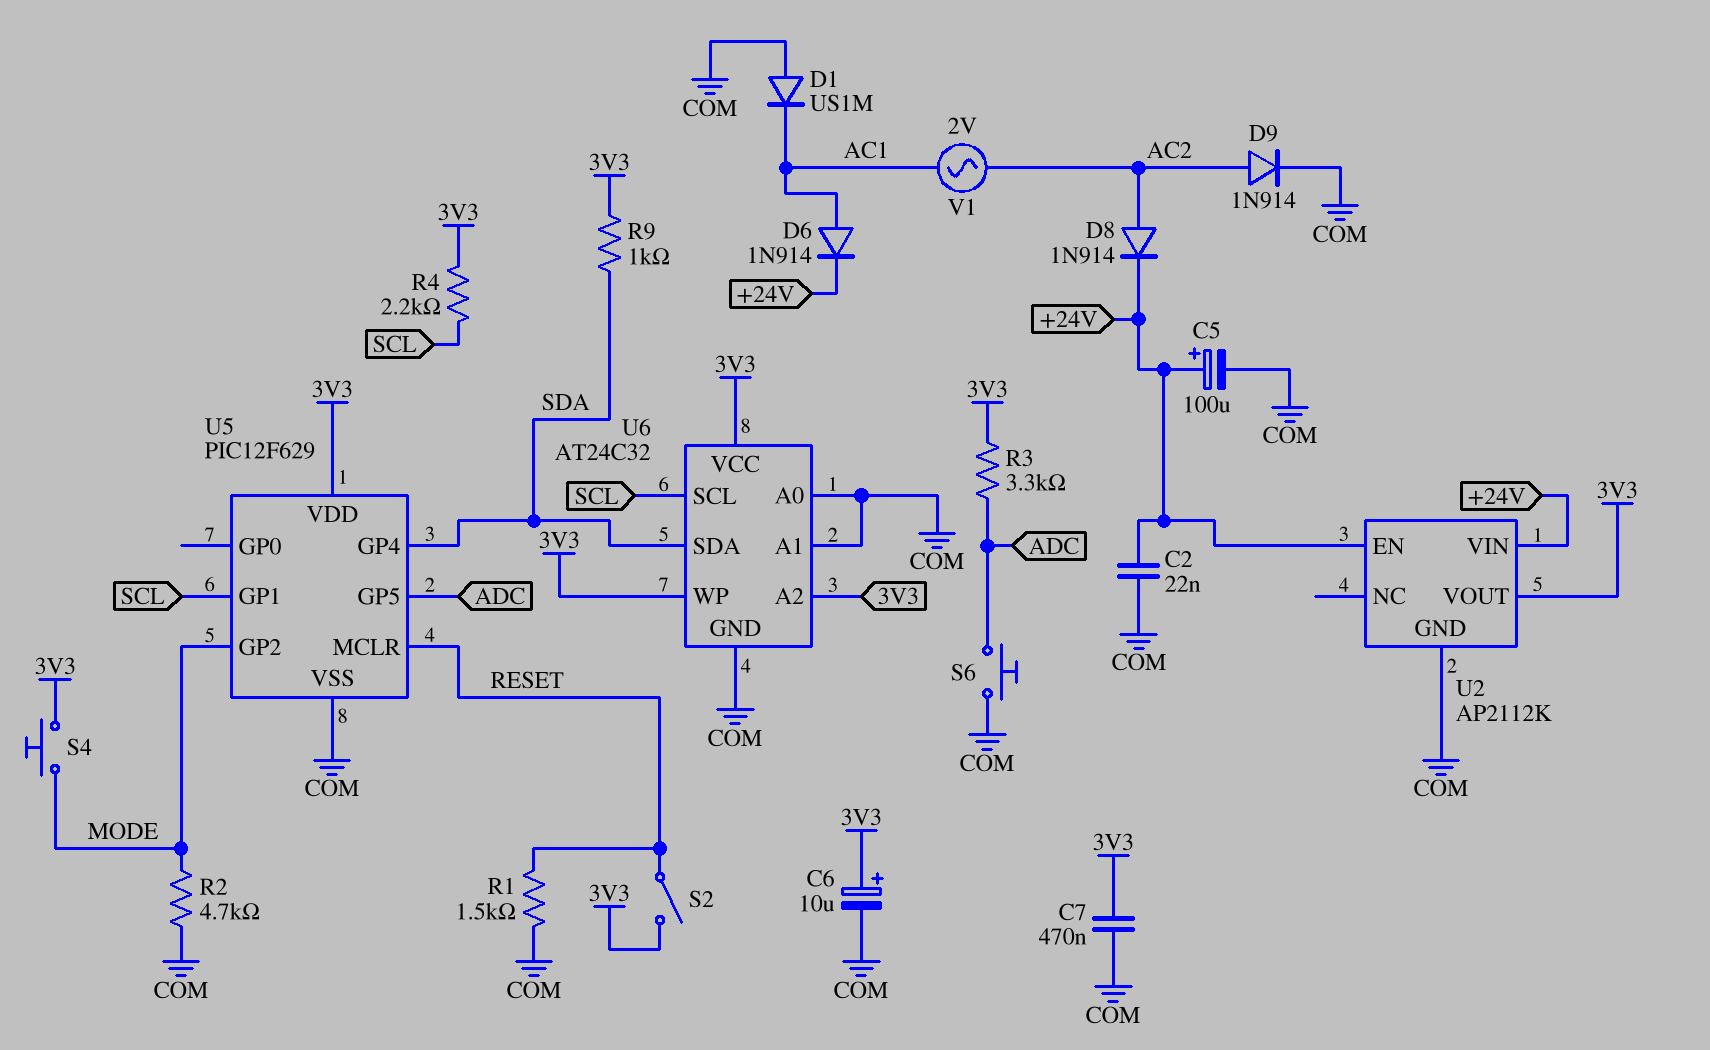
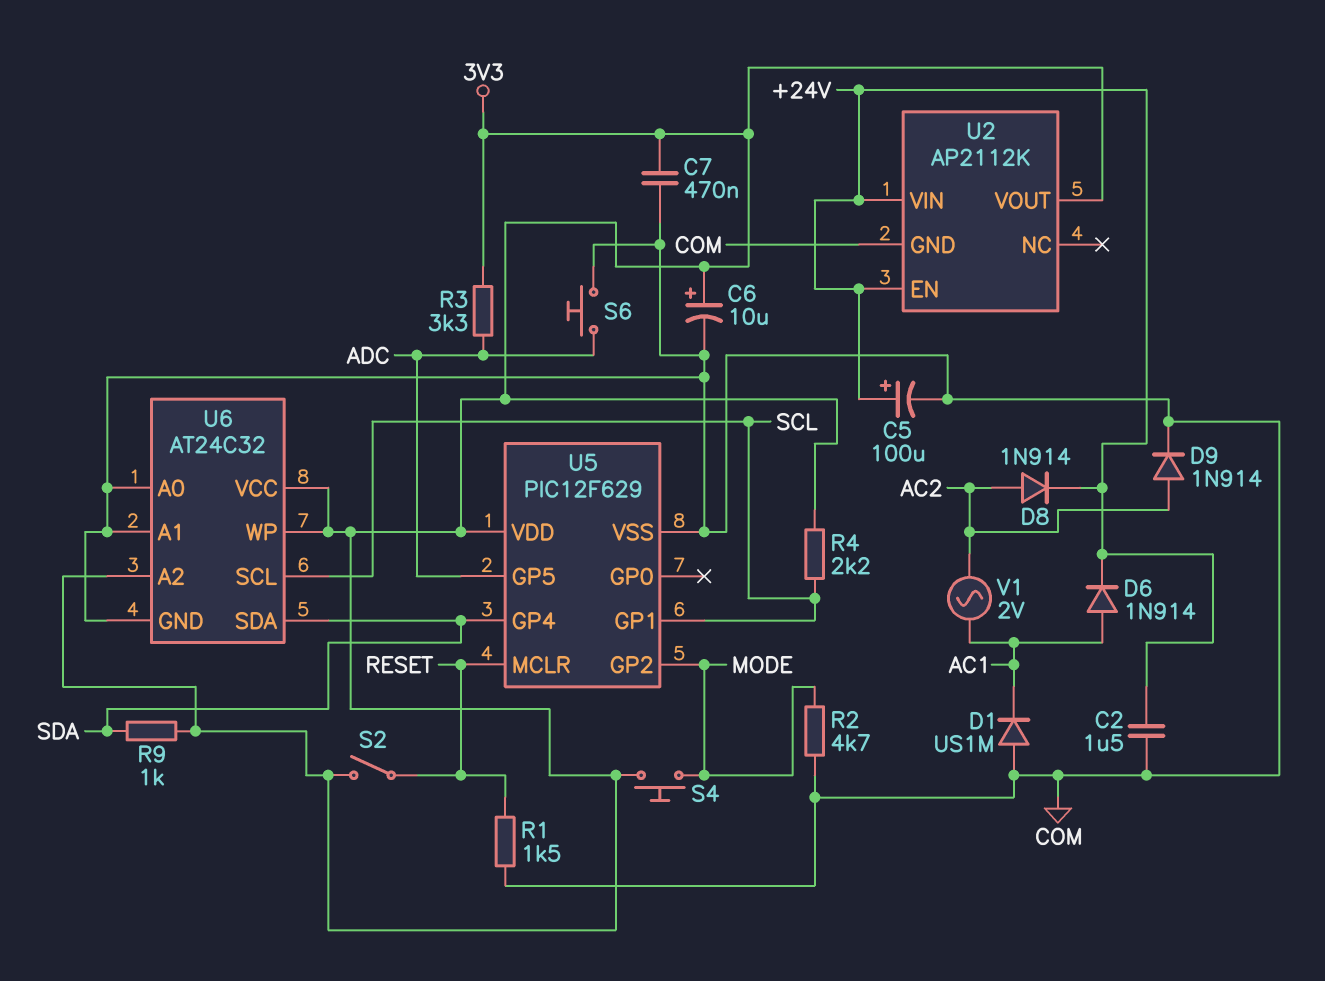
C2: 22nF (+24V, COM) -> 1.5uF (+24V, COM)

